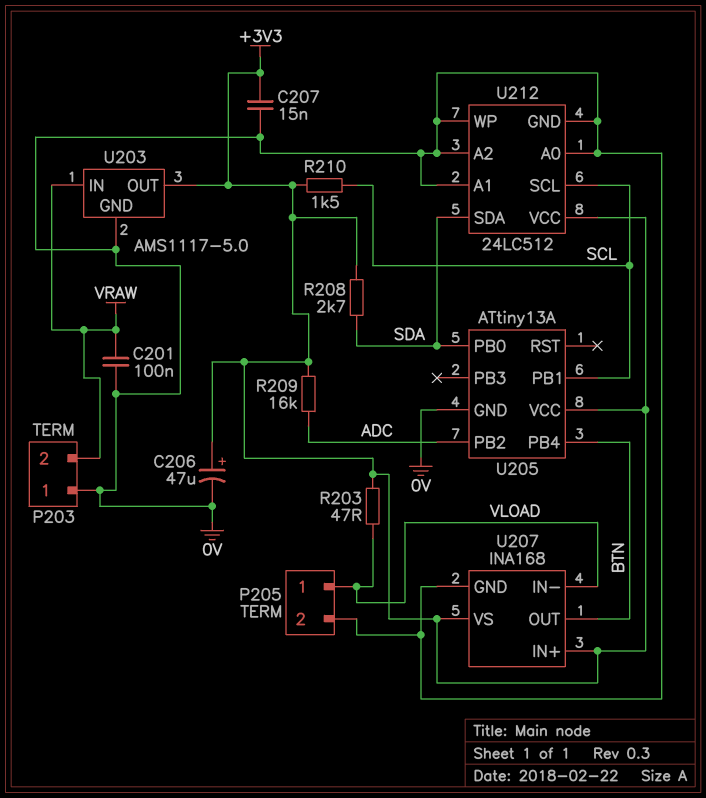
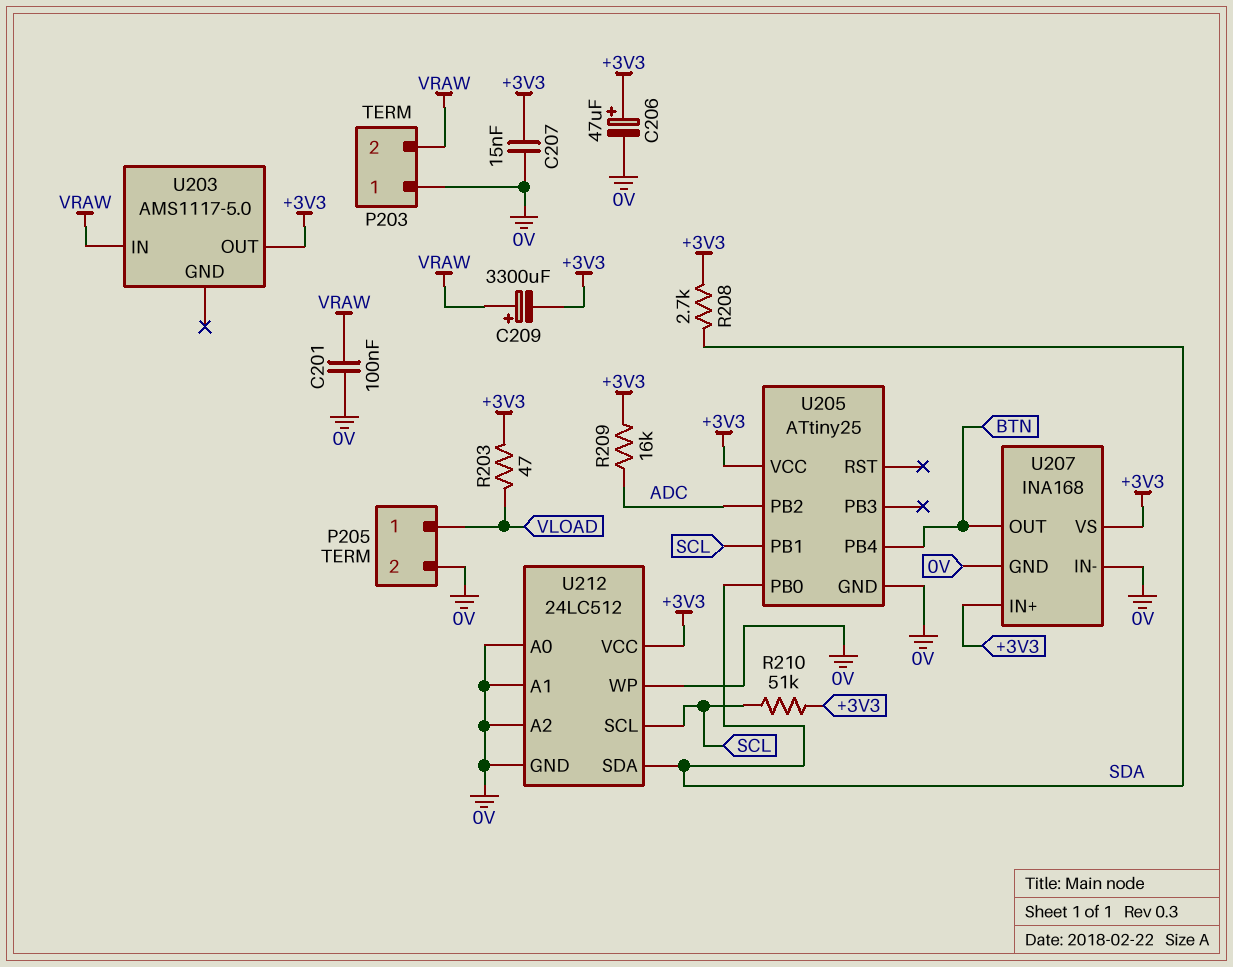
C209: none -> 3300uF (plus VRAW, minus +3V3)
R210: 1.5k (+3V3, SCL) -> 51k (+3V3, SCL)
U203 pin GND: 0V -> none
U205: ATtiny13A -> ATtiny25
U207 pin IN-: VLOAD -> 0V

